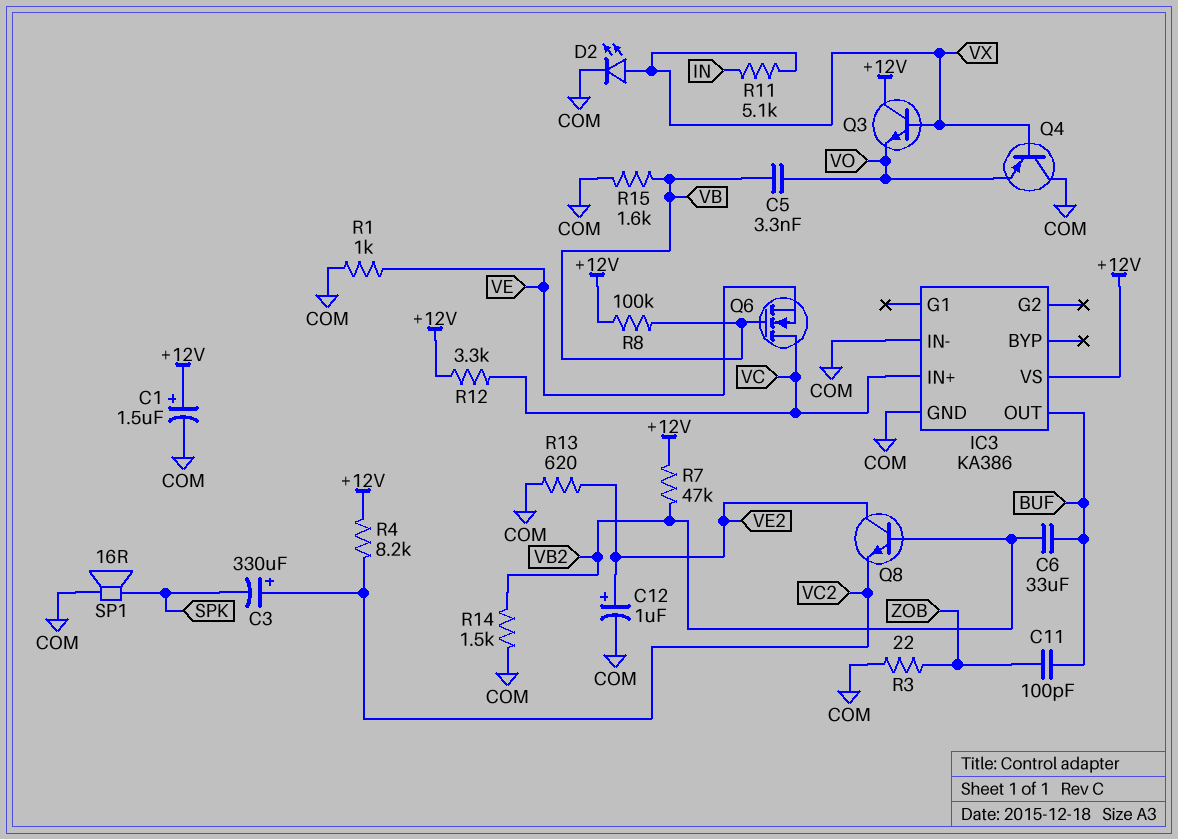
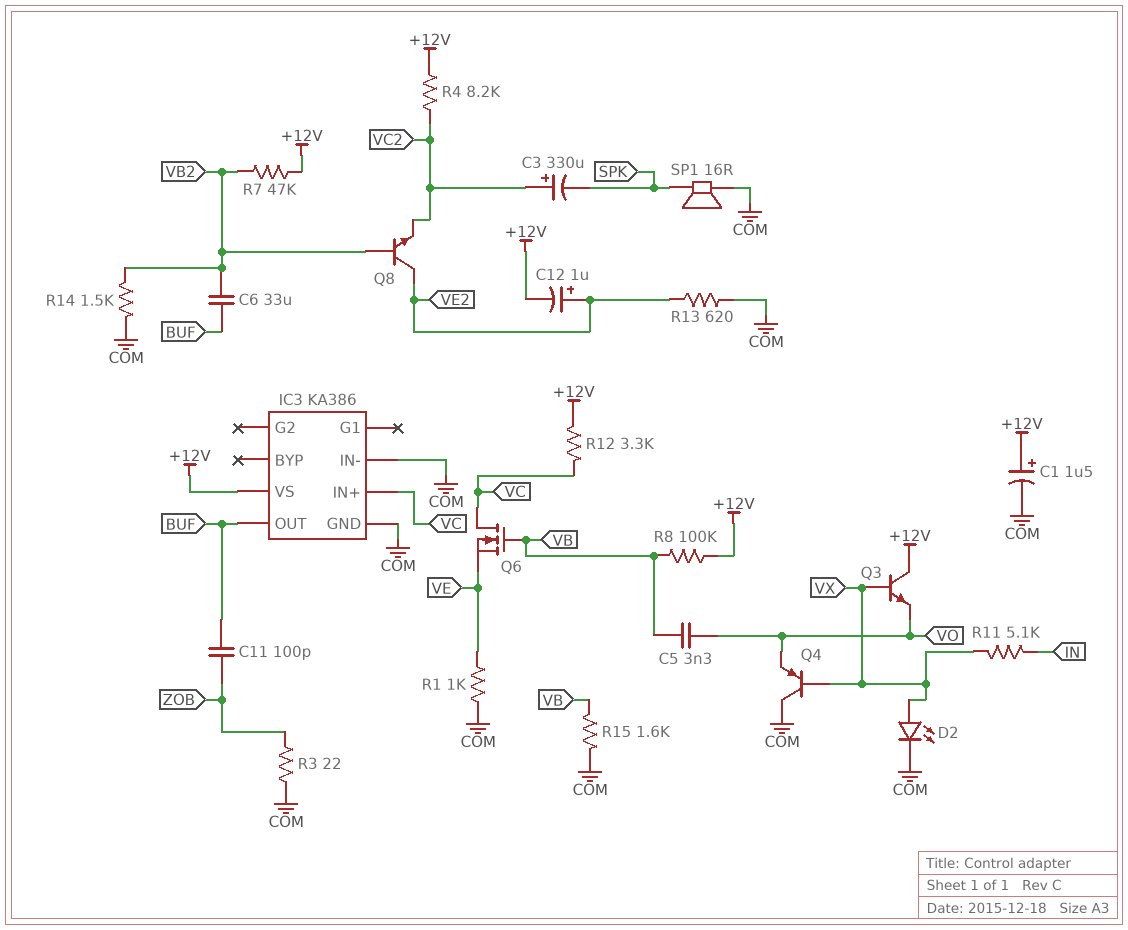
C12: 1uF (plus VE2, minus COM) -> 1uF (plus VE2, minus +12V)

